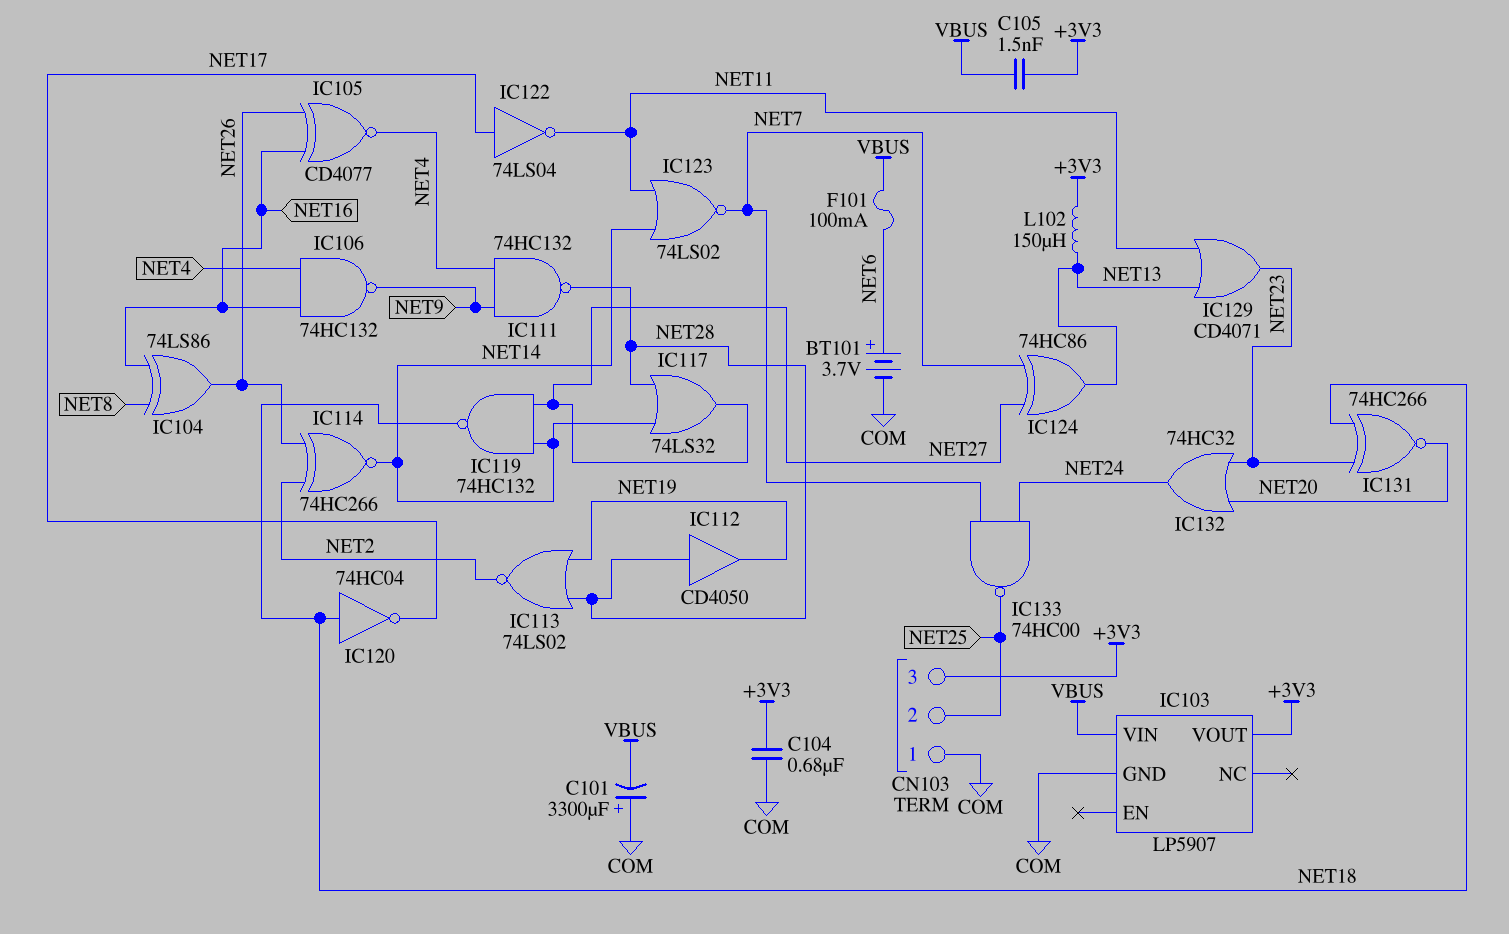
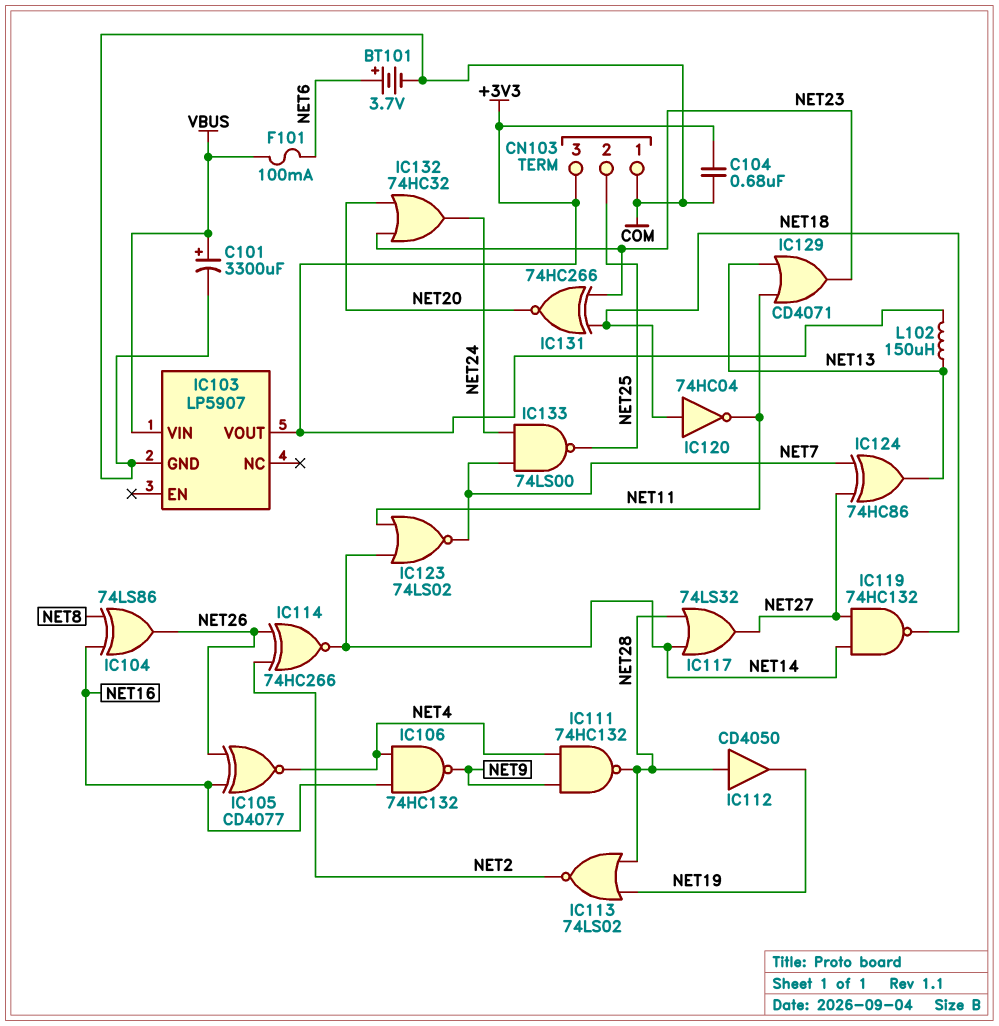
C101: 3300uF (plus COM, minus VBUS) -> 3300uF (plus VBUS, minus COM)
C105: 1.5nF (+3V3, VBUS) -> none
IC120: NOT 74HC04 (in NET18, out NET17) -> NOT 74HC04 (in NET18, out NET11)
IC122: NOT 74LS04 (in NET17, out NET11) -> none
IC133: NAND 74HC00 (in NET7, in NET24, out NET25) -> NAND 74LS00 (in NET7, in NET24, out NET25)

